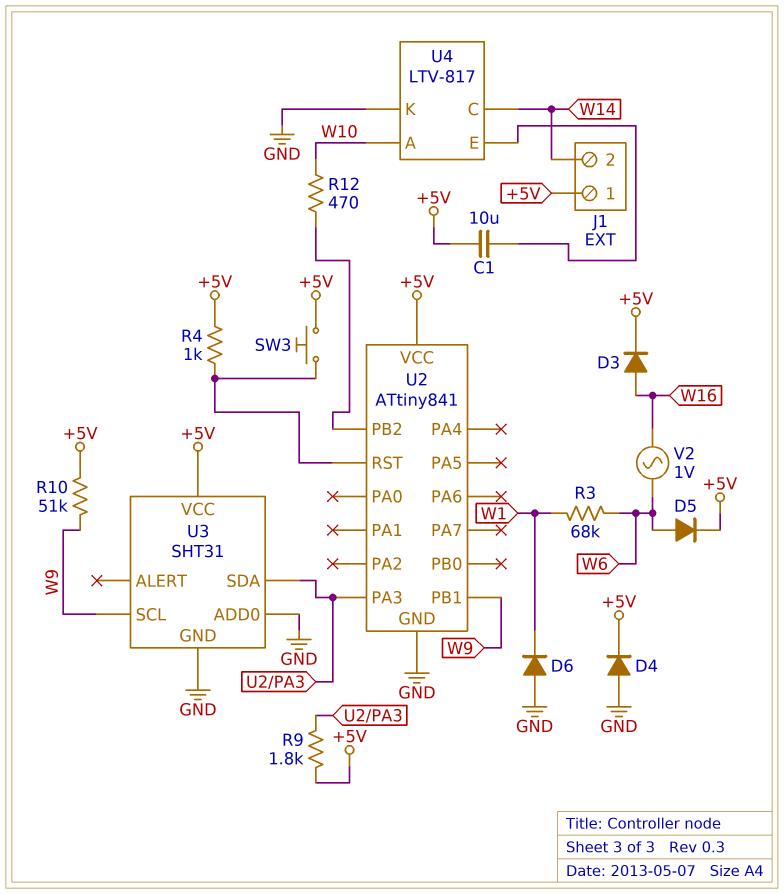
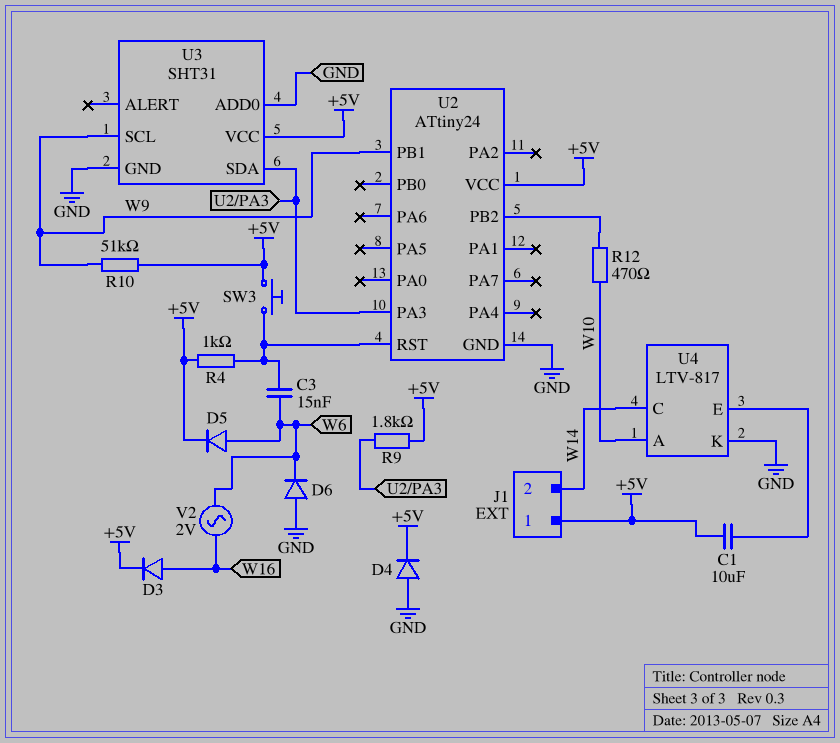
C3: none -> 15nF (U2/RST, W6)
D6: diode (A GND, K W1) -> diode (A GND, K W6)
R3: 68k (W1, W6) -> none
U2: ATtiny841 -> ATtiny24
V2: AC 1V (W6, W16) -> AC 2V (W6, W16)

